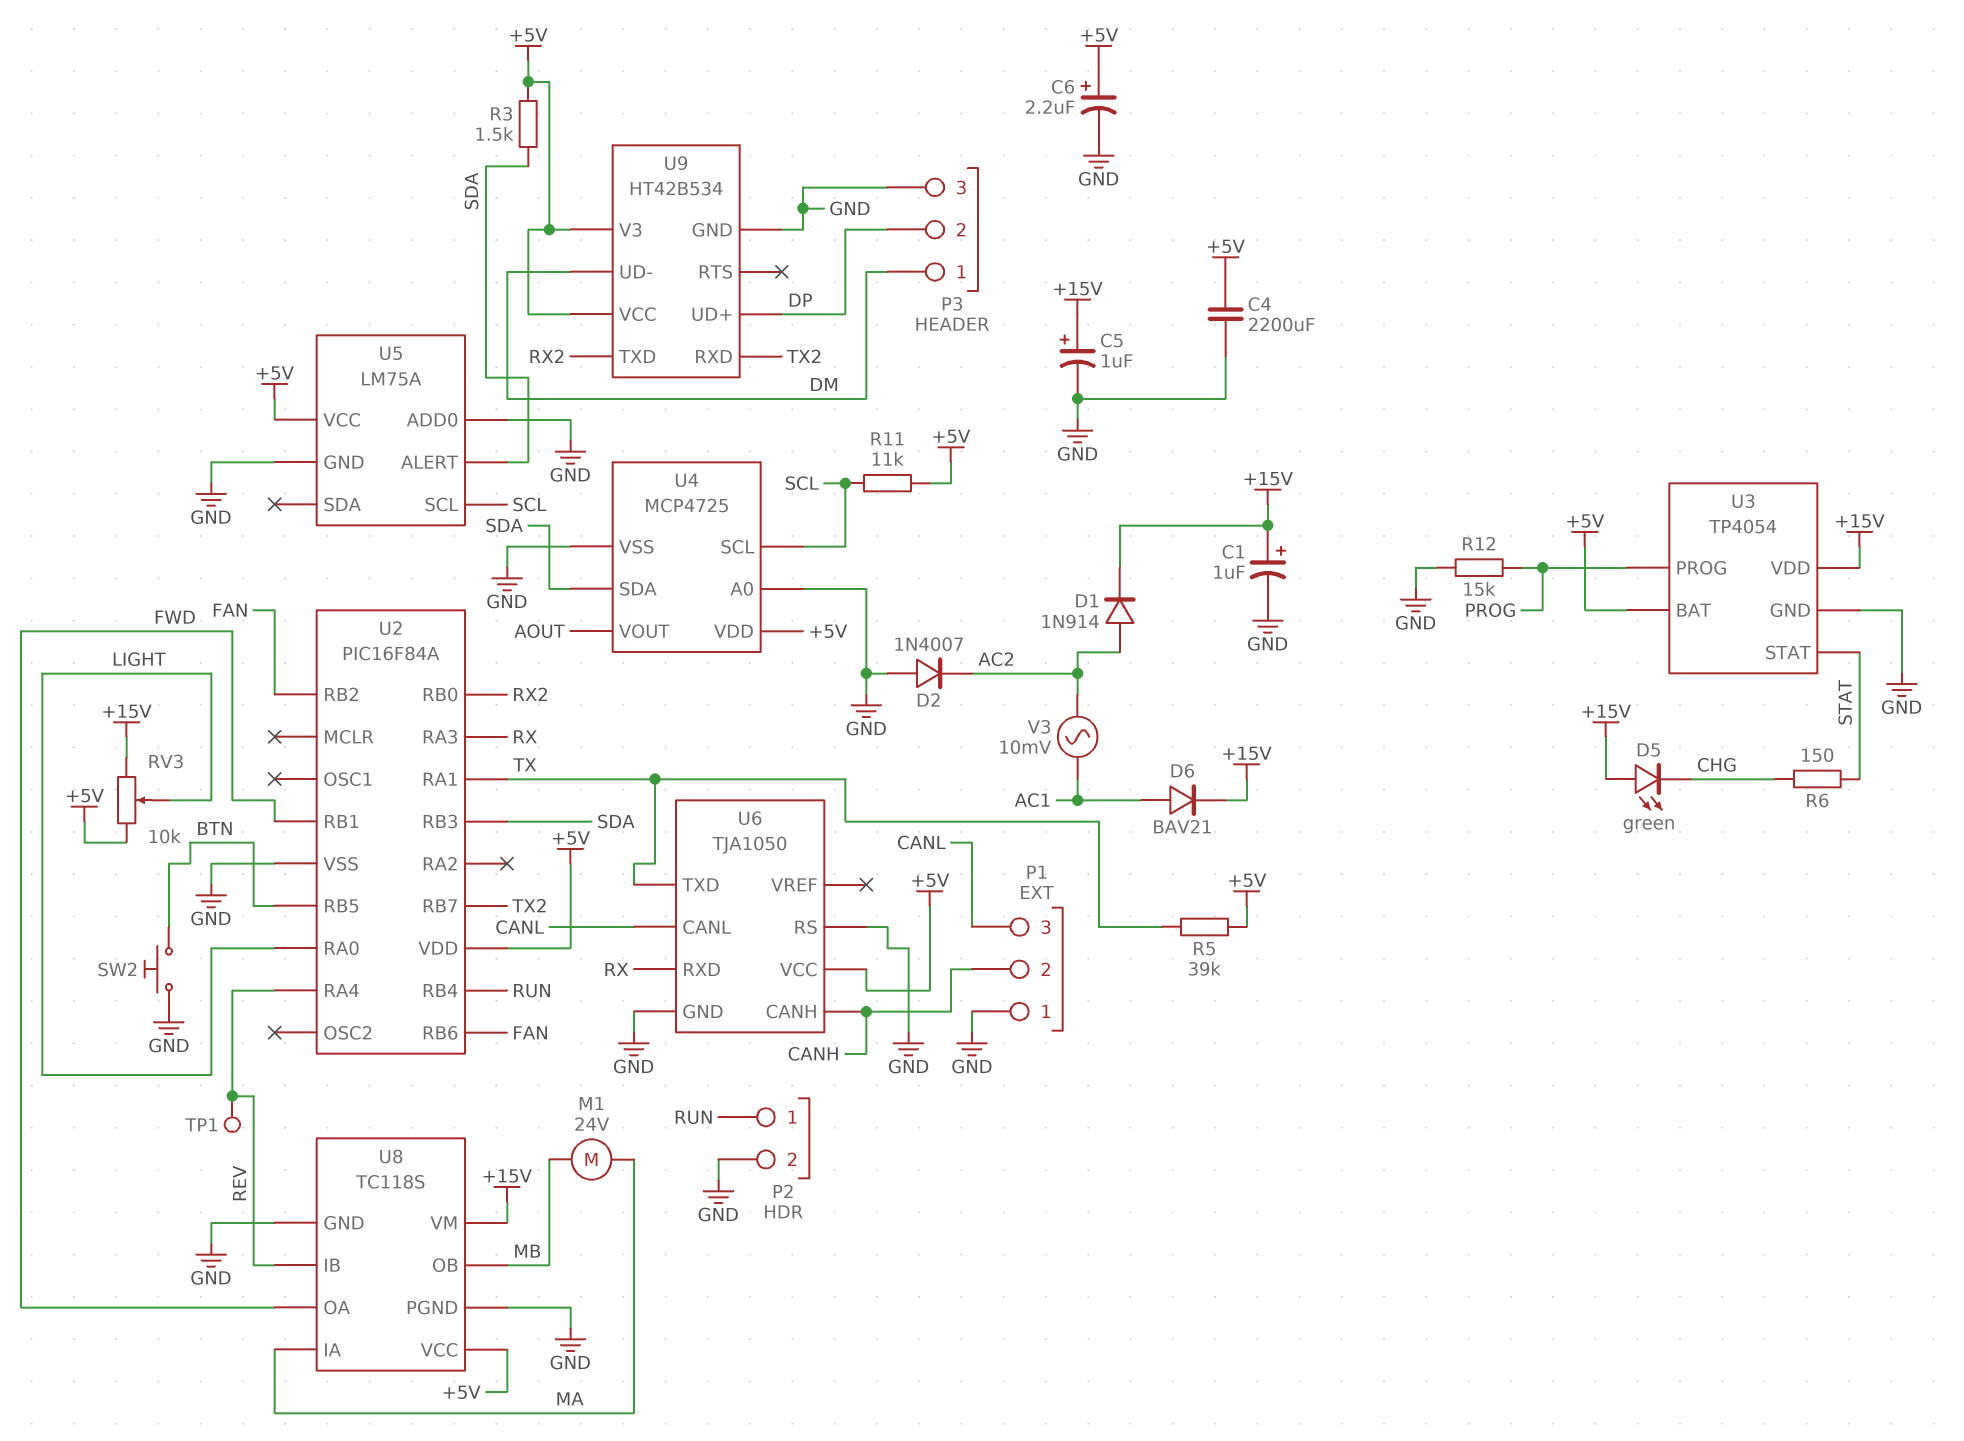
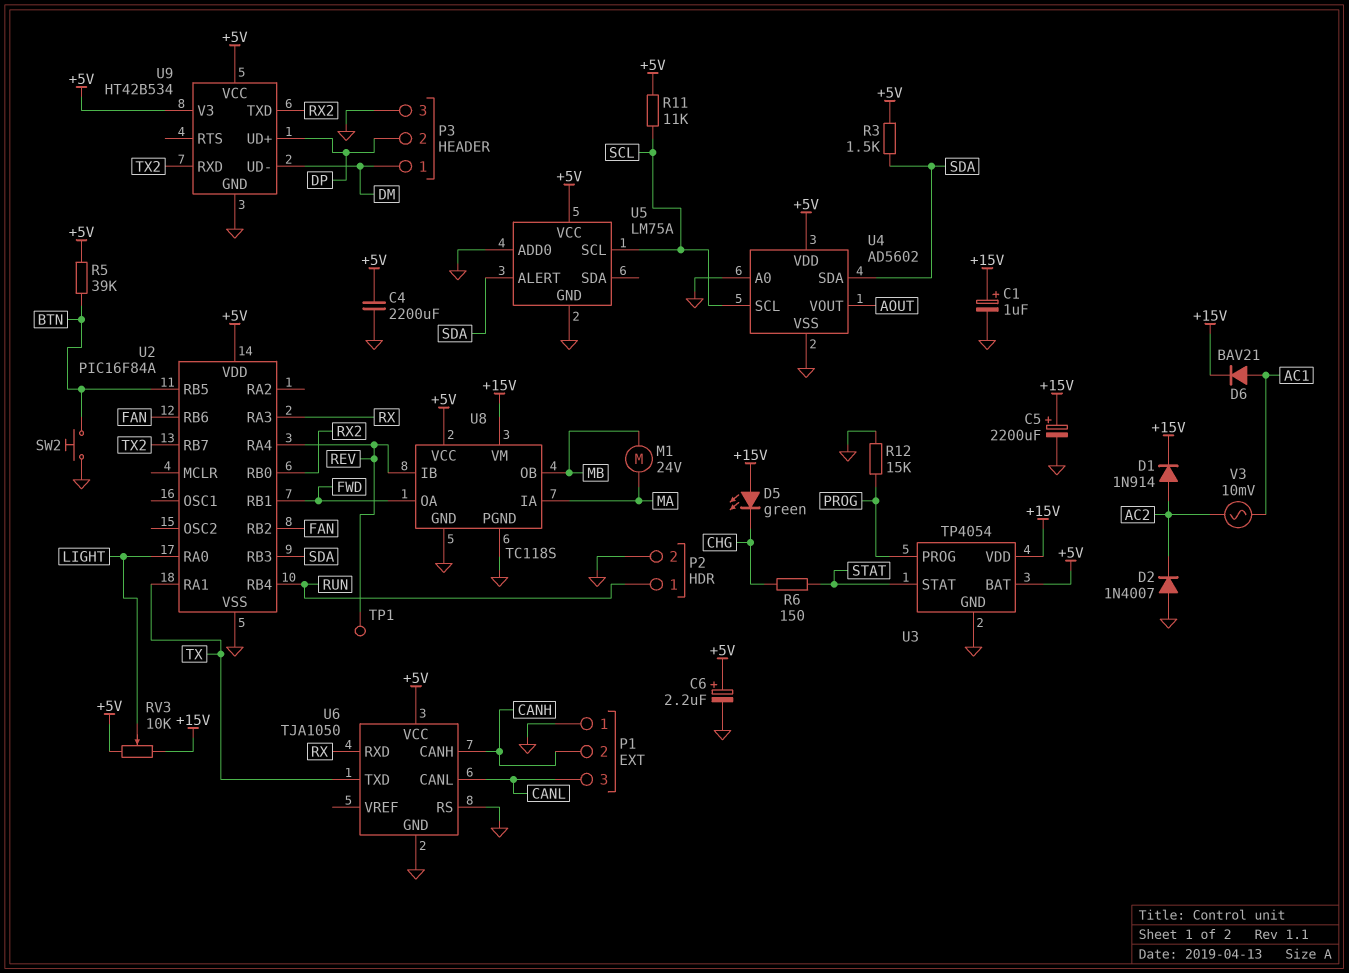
C5: 1uF (plus +15V, minus GND) -> 2200uF (plus +15V, minus GND)
R5: 39k (+5V, TX) -> 39k (+5V, BTN)
U4: MCP4725 -> AD5602

